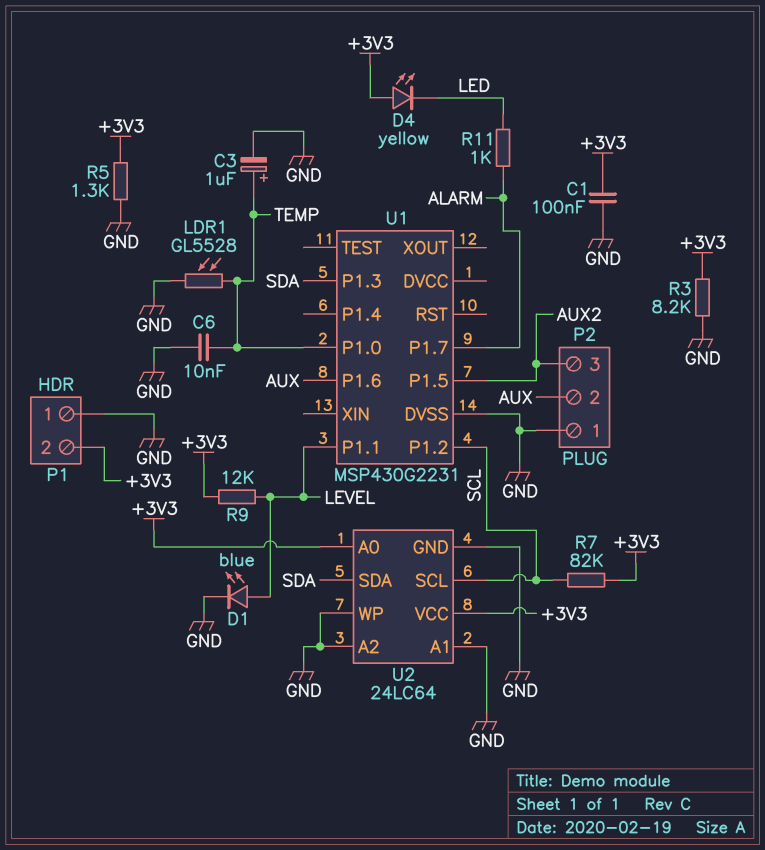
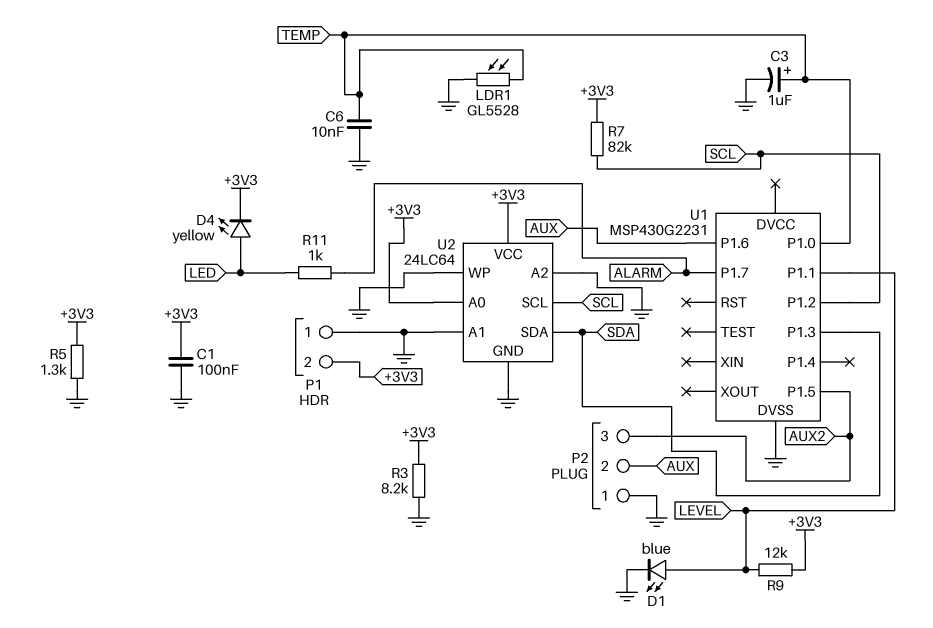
D4: LED yellow (A +3V3, K LED) -> LED yellow (A LED, K +3V3)

